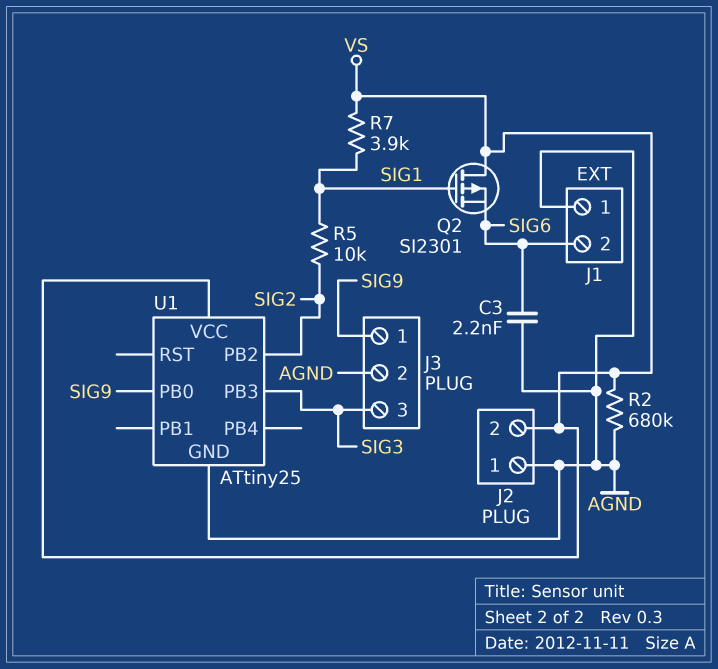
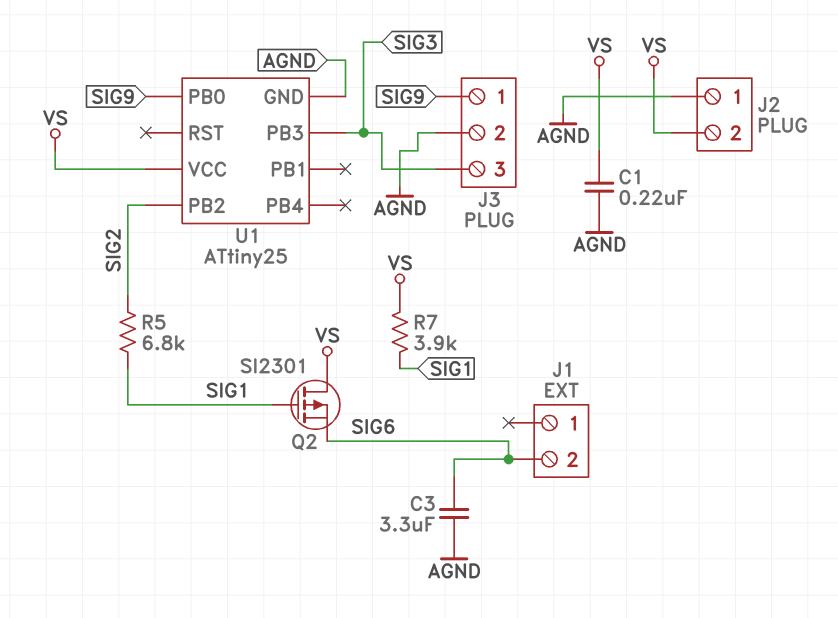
C1: none -> 220nF (AGND, VS)
C3: 2.2nF (AGND, SIG6) -> 3.3uF (AGND, SIG6)
J1 pin 1: AGND -> none
R2: 680k (AGND, VS) -> none
R5: 10k (SIG1, SIG2) -> 6.8k (SIG1, SIG2)

